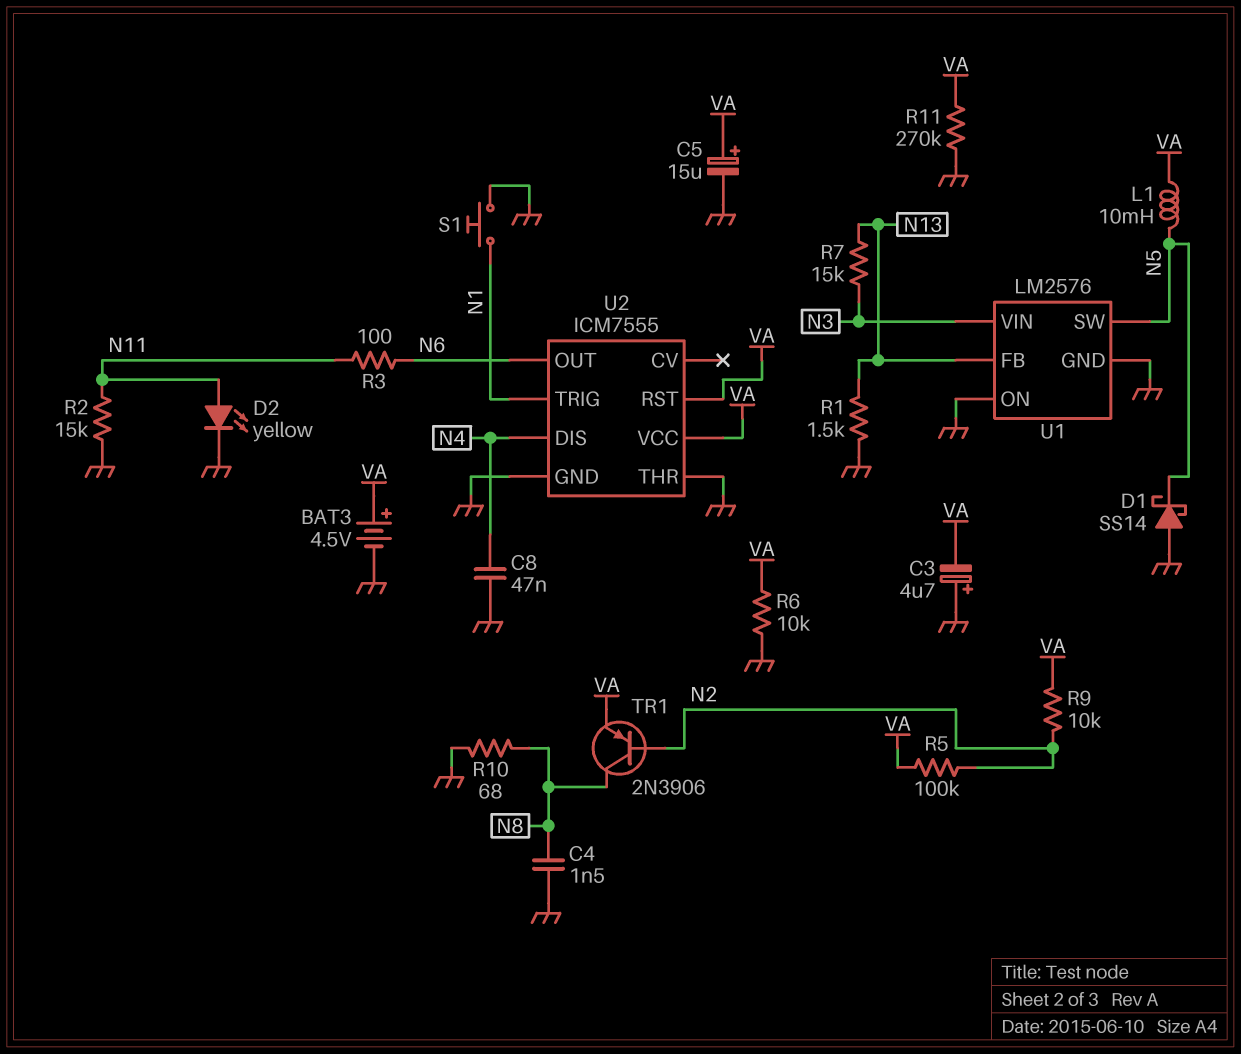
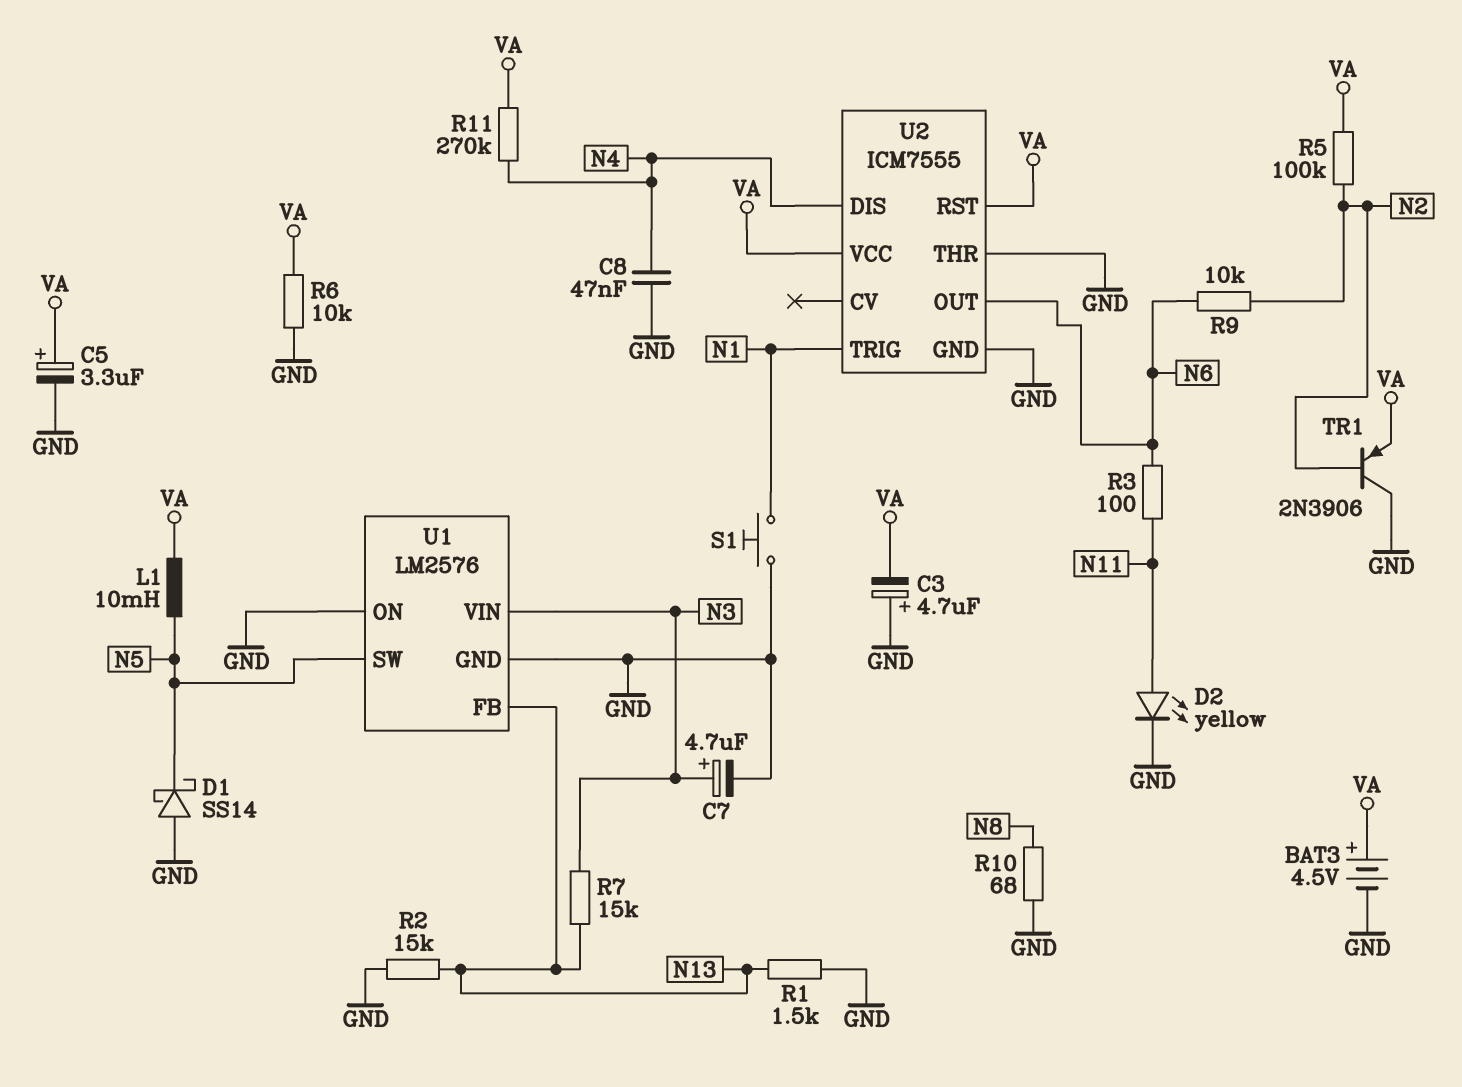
C4: 1.5nF (GND, N8) -> none
C5: 15uF (plus VA, minus GND) -> 3.3uF (plus VA, minus GND)
C7: none -> 4.7uF (plus N3, minus GND)
R2: 15k (GND, N11) -> 15k (GND, N13)
R9: 10k (N2, VA) -> 10k (N2, N6)
R11: 270k (GND, VA) -> 270k (N4, VA)
TR1: PNP 2N3906 (B N2, C N8, E VA) -> PNP 2N3906 (B N2, C GND, E VA)

